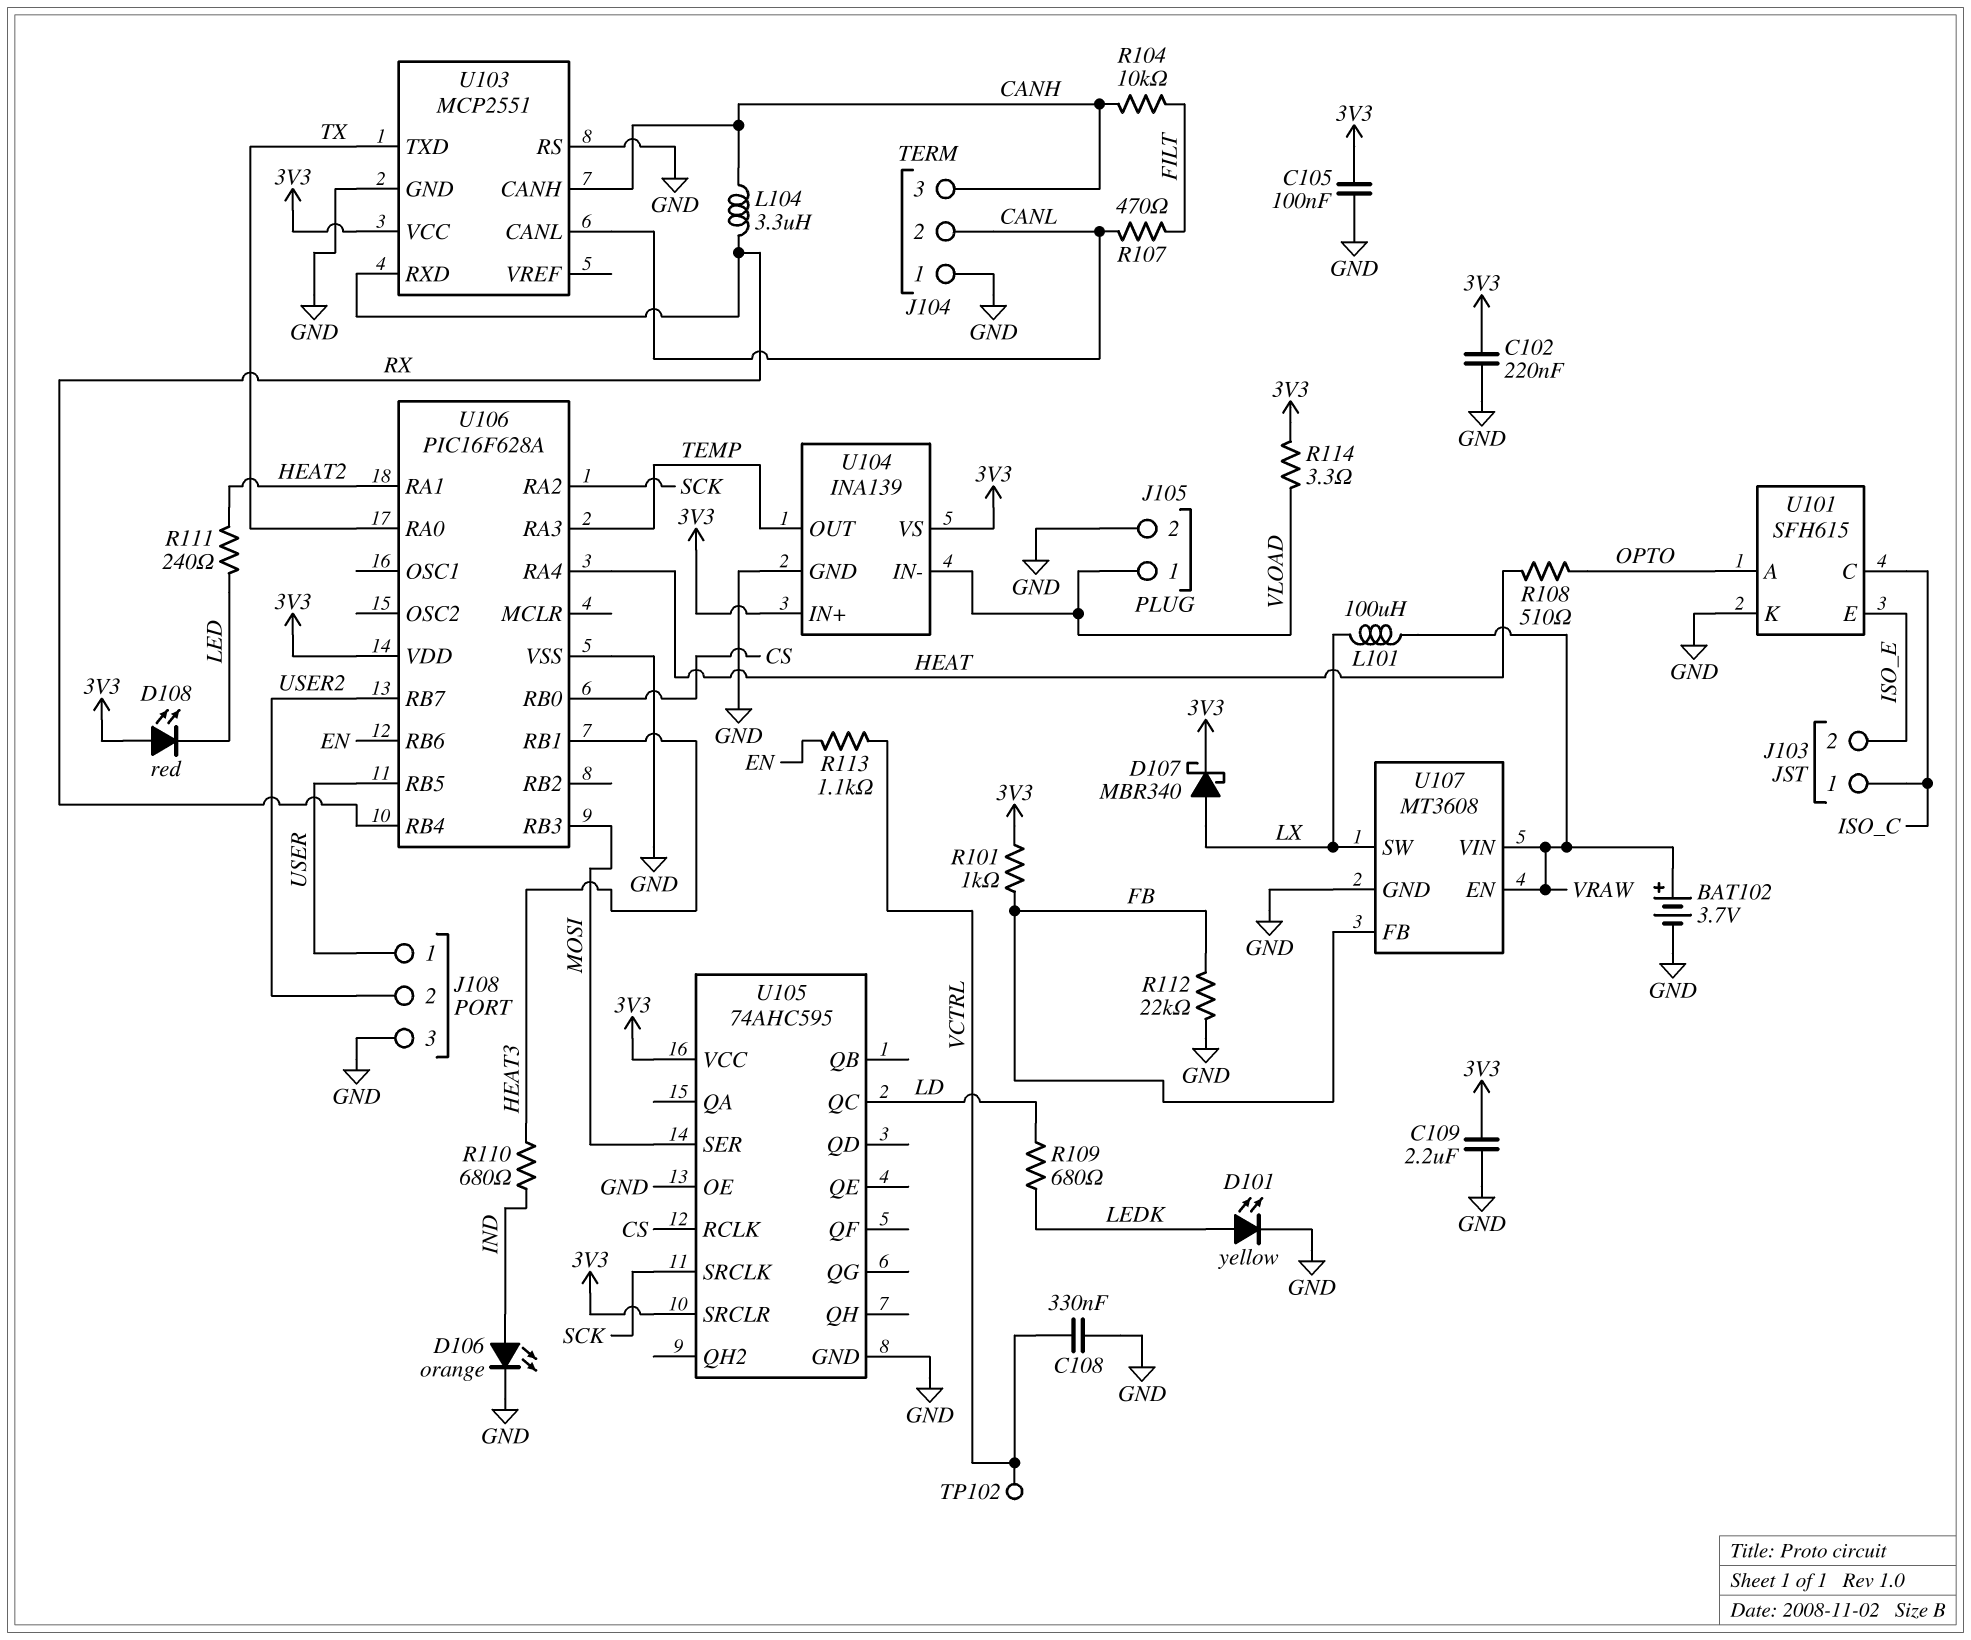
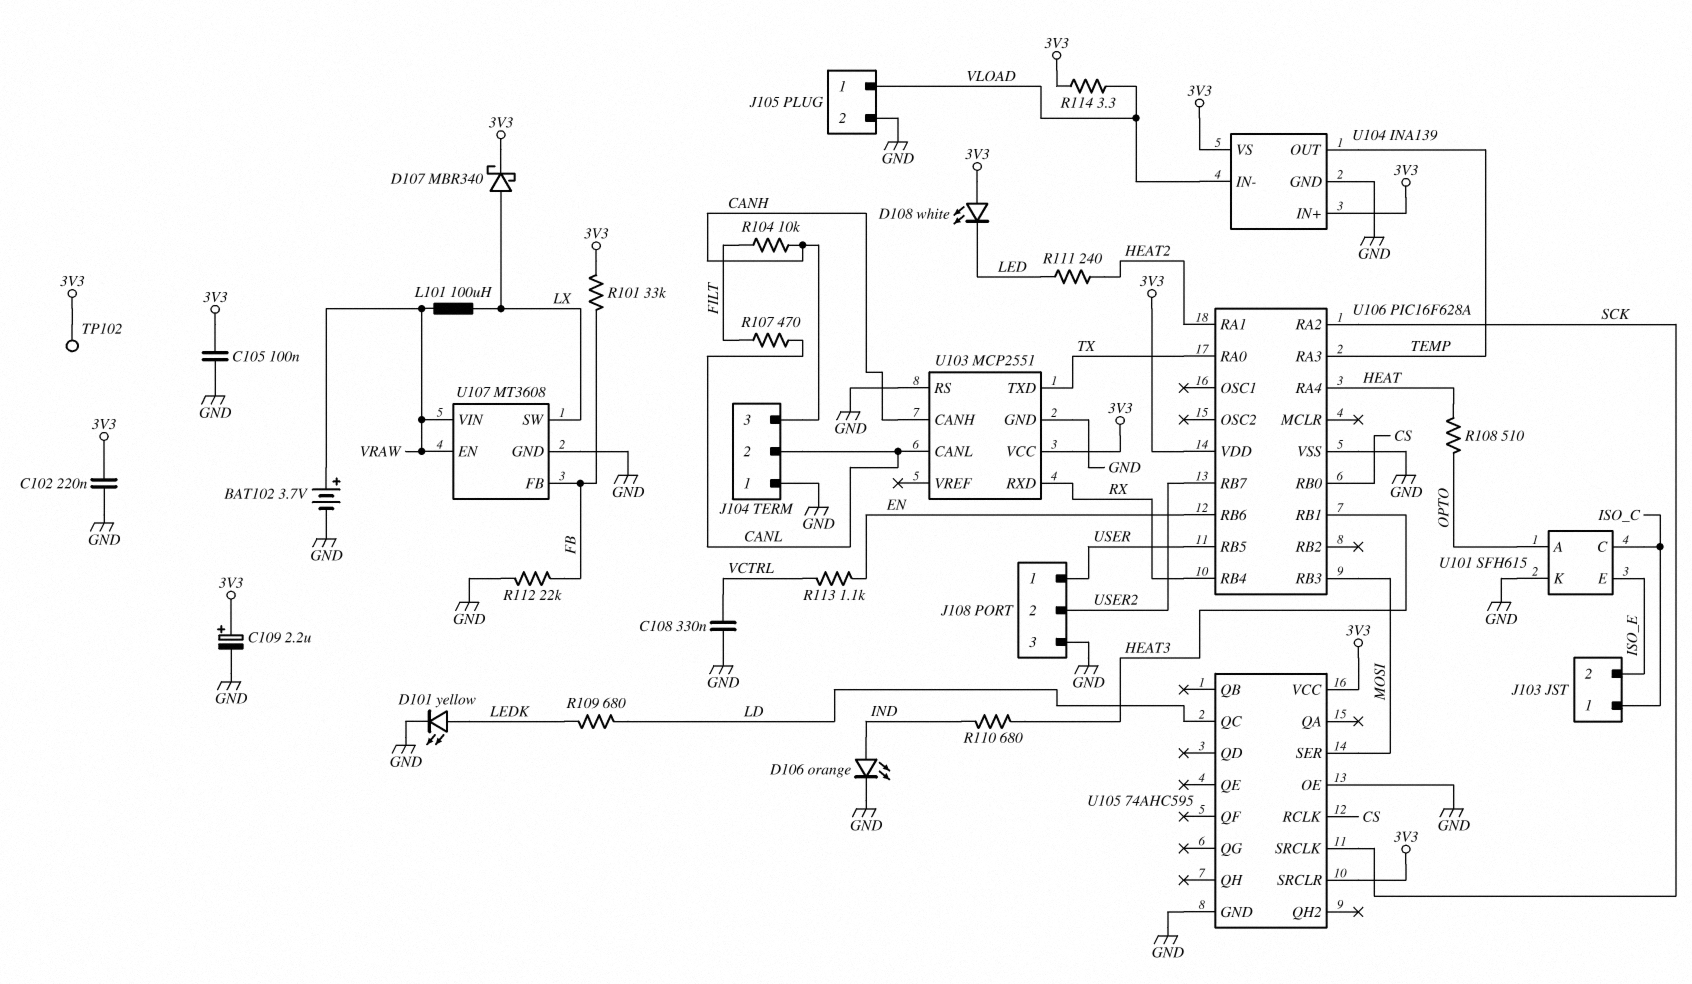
C109: 2.2uF (3V3, GND) -> 2.2uF (plus 3V3, minus GND)
D108: LED red (A 3V3, K LED) -> LED white (A 3V3, K LED)
L104: 3.3uH (CANH, RX) -> none
R101: 1k (3V3, FB) -> 33k (3V3, FB)
TP102: test point (VCTRL) -> test point (3V3)

